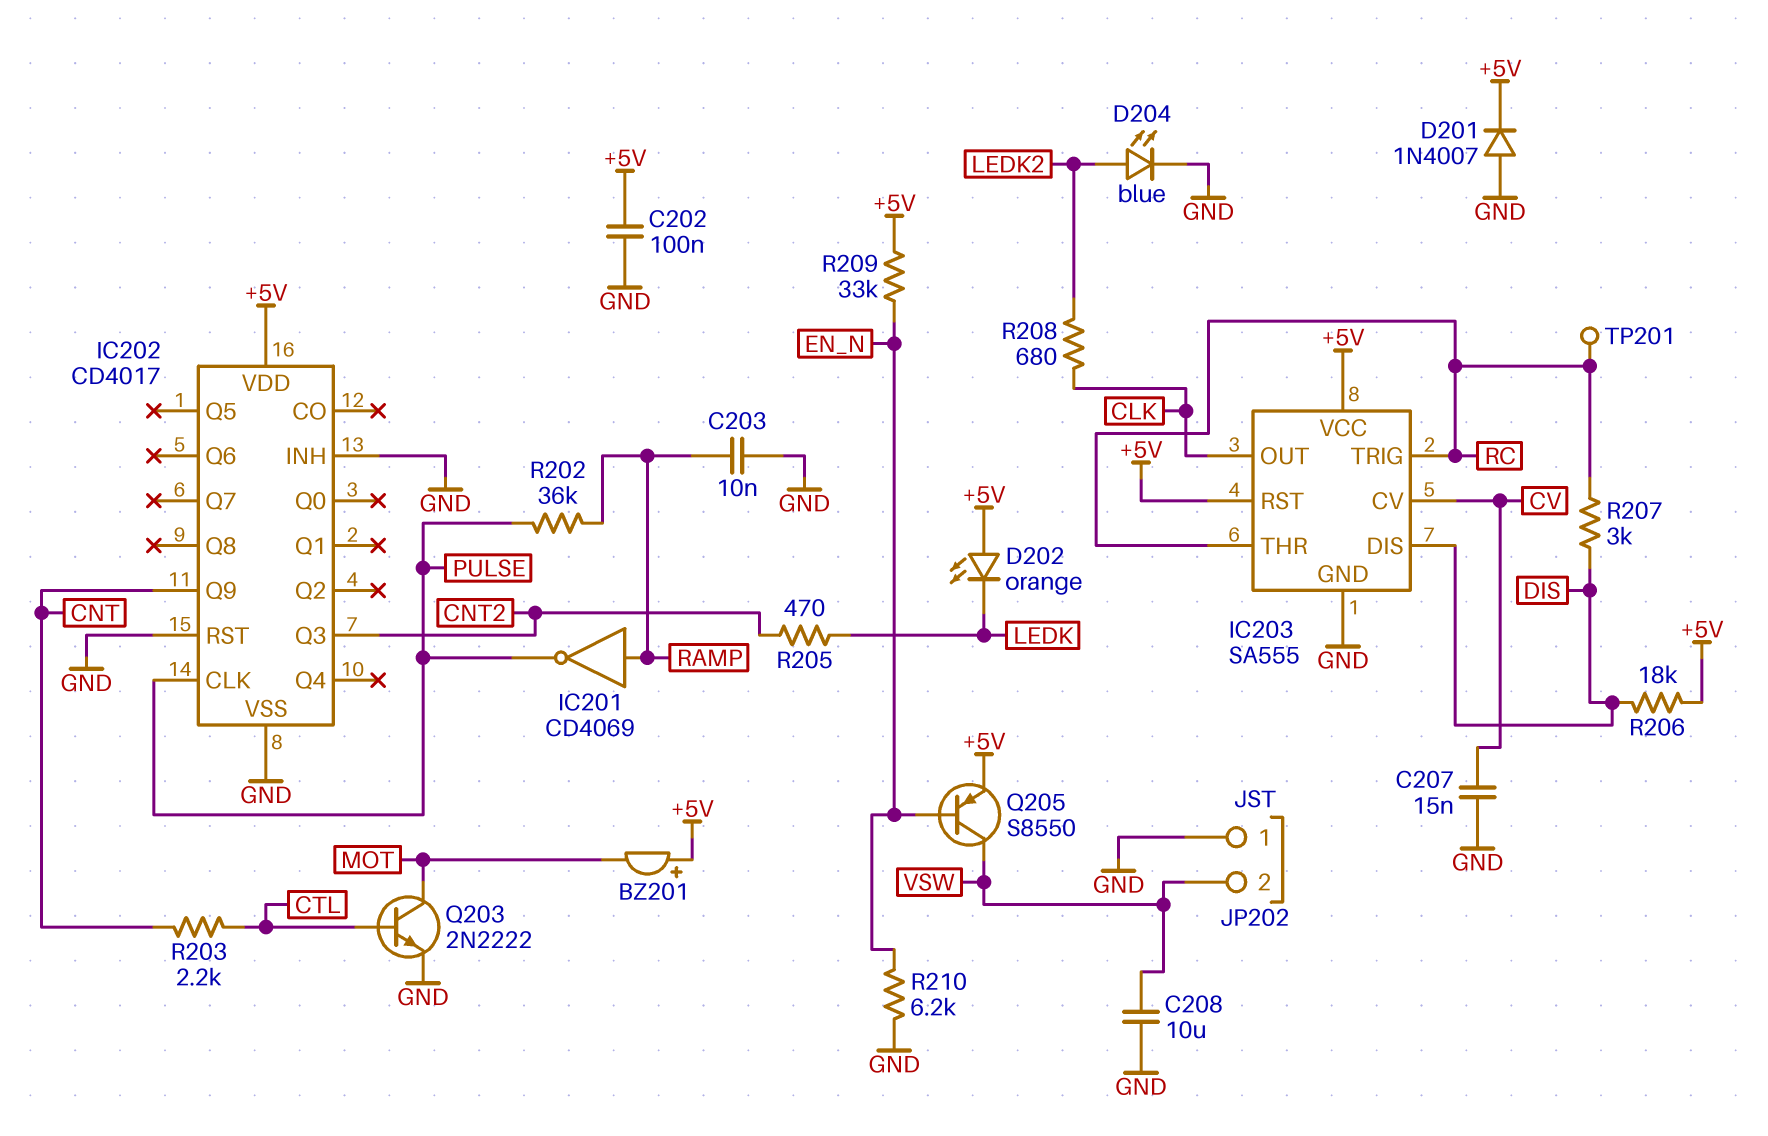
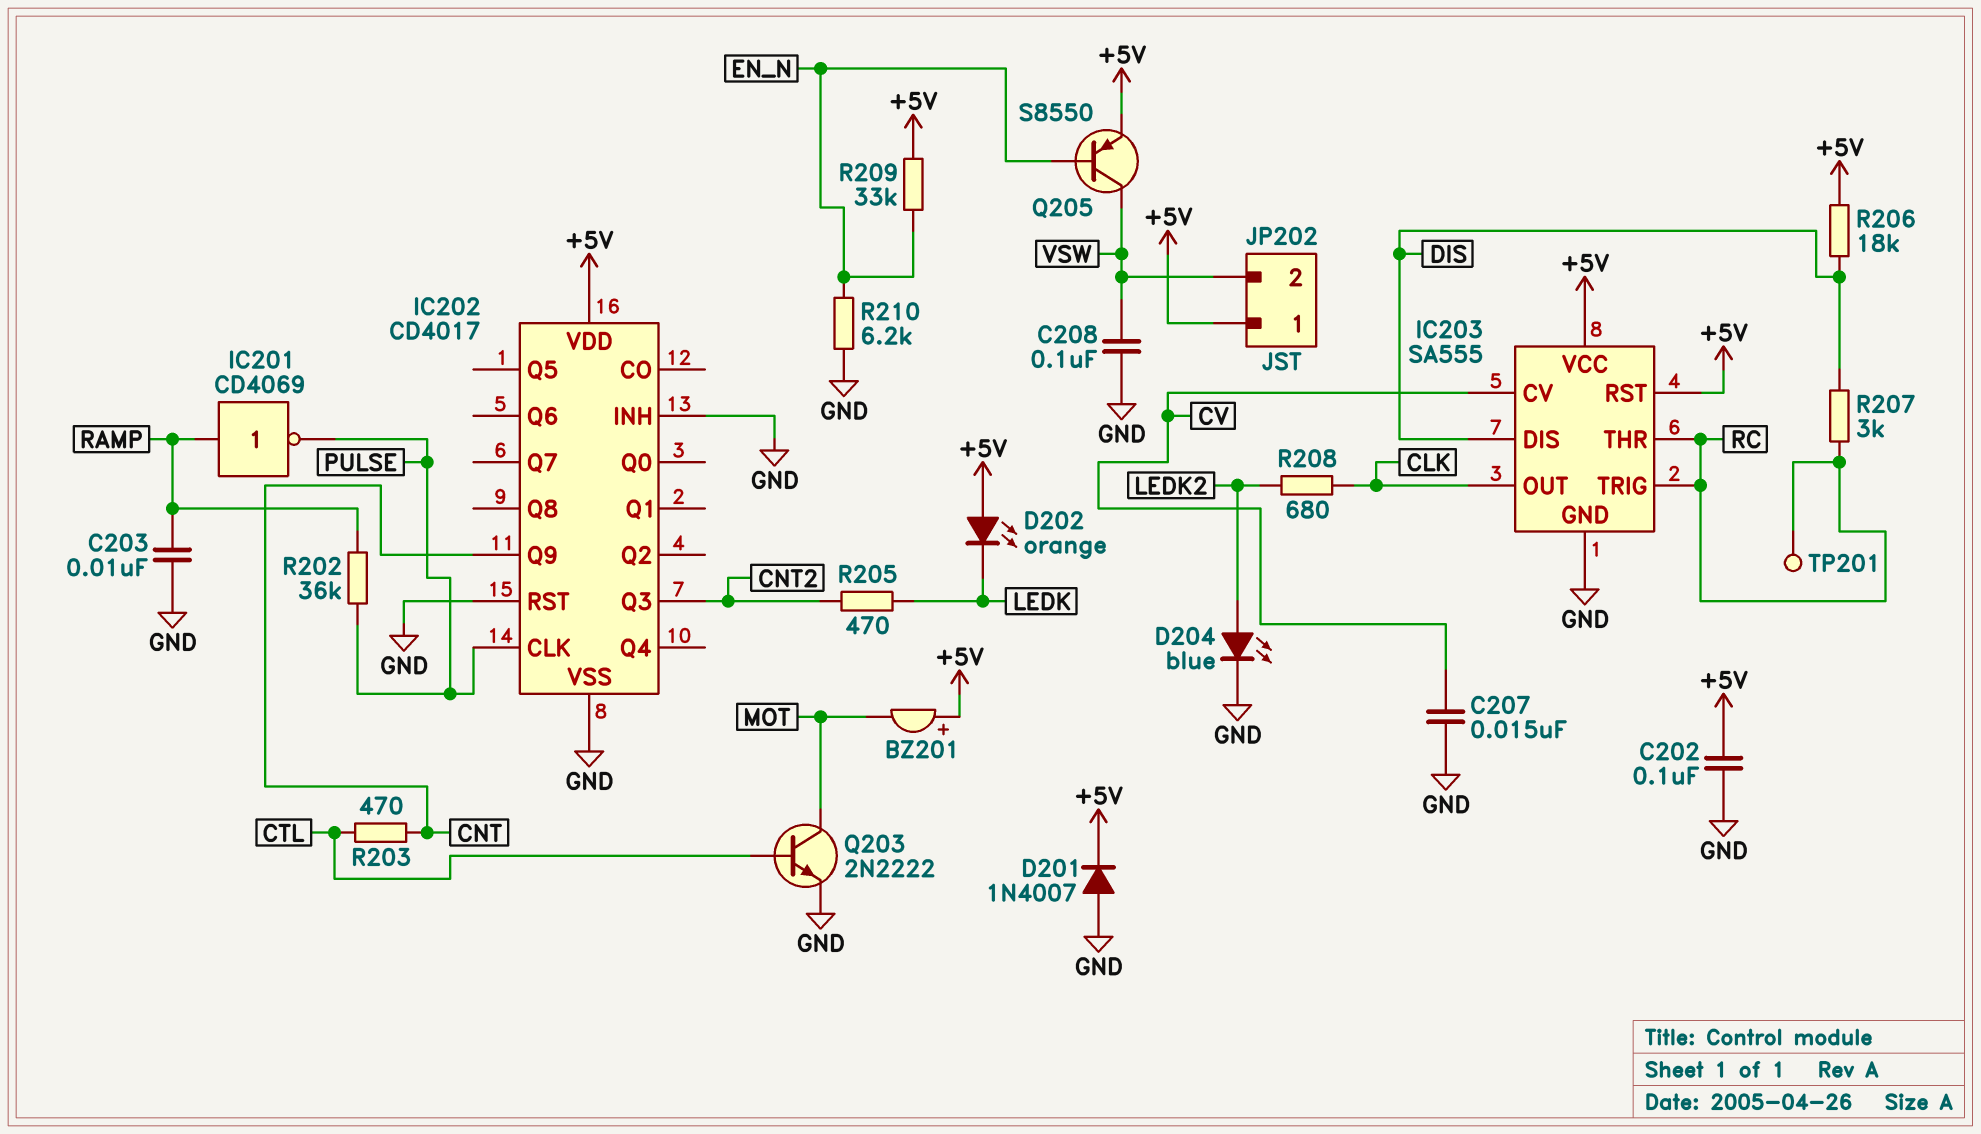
C208: 10uF (GND, VSW) -> 100nF (GND, VSW)
JP202 pin 1: GND -> +5V
R203: 2.2k (CNT, CTL) -> 470 (CNT, CTL)

